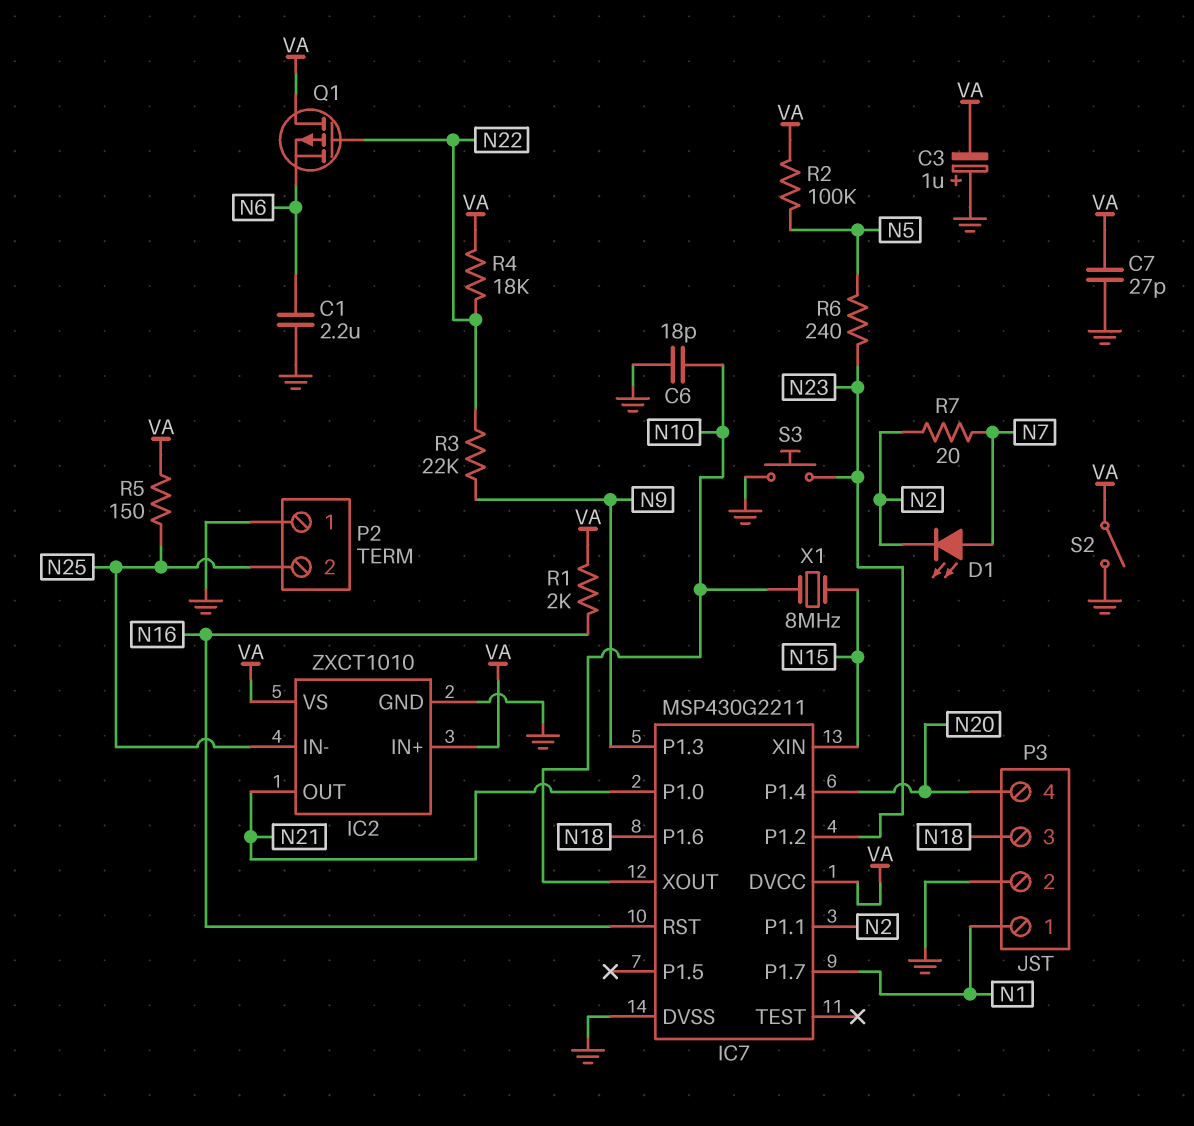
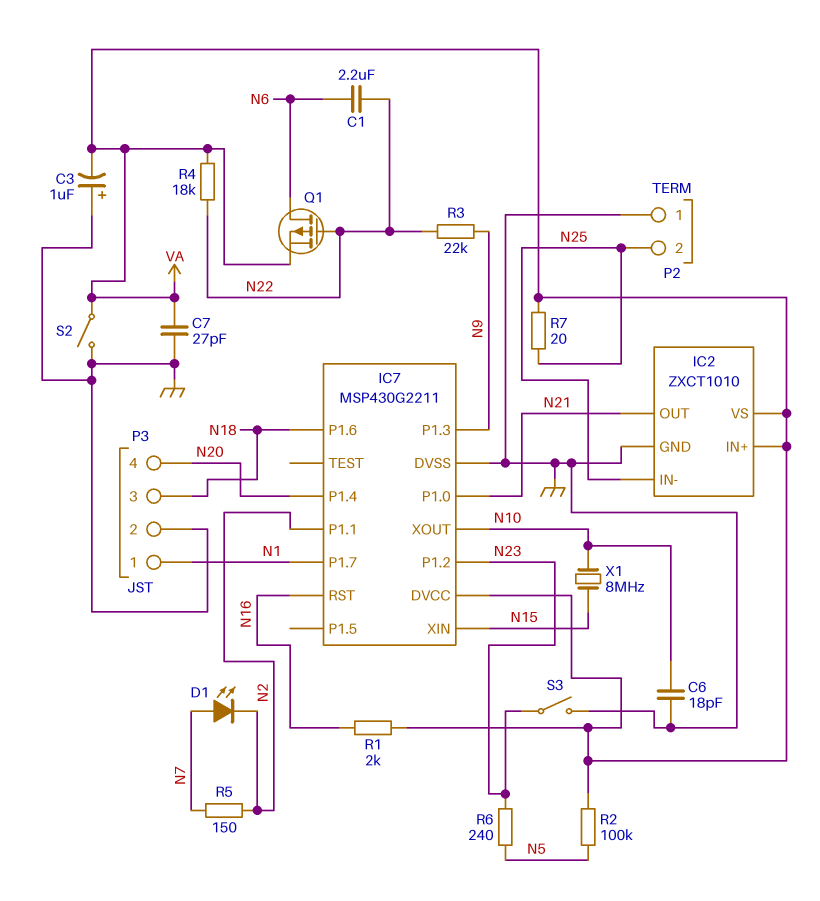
C1: 2.2uF (GND, N6) -> 2.2uF (N6, N22)
Q1: PMOS (G N22, D VA, S N6) -> PMOS (G N22, D N6, S VA)
R5: 150 (N25, VA) -> 150 (N2, N7)
R7: 20 (N2, N7) -> 20 (N25, VA)
S3: button (GND, N23) -> switch (GND, N23)

